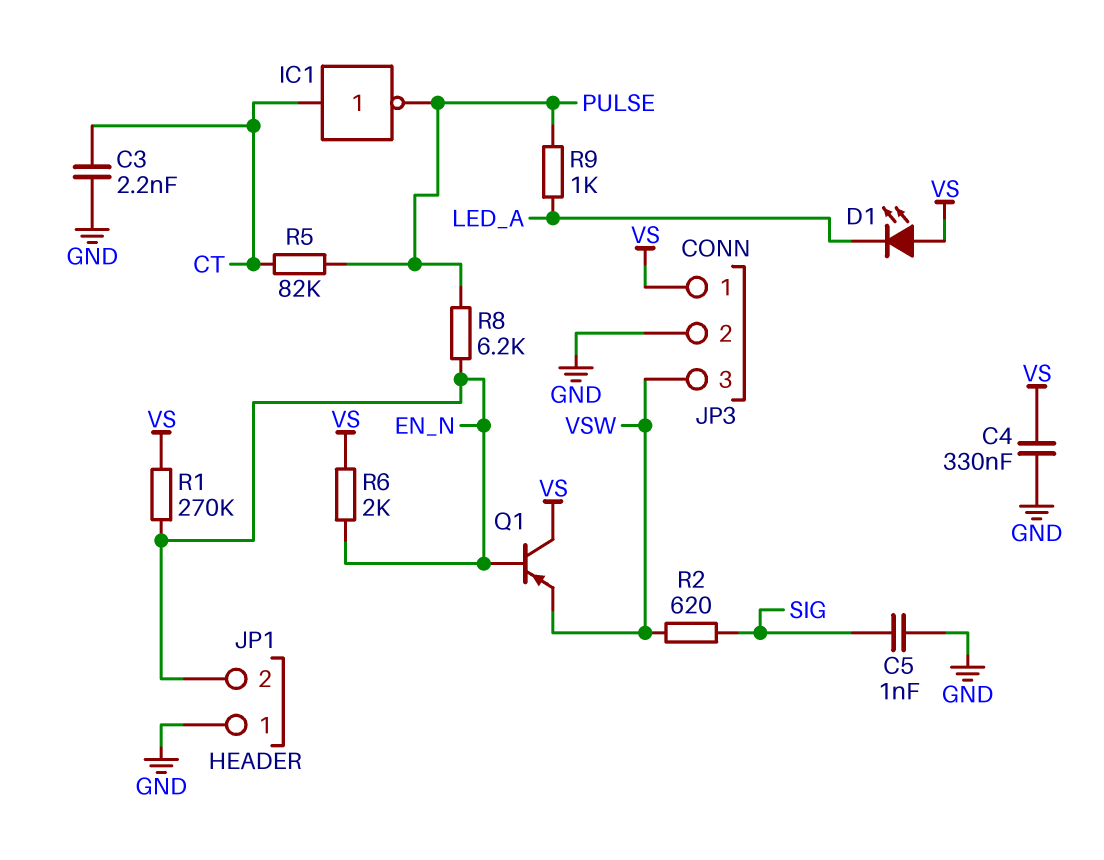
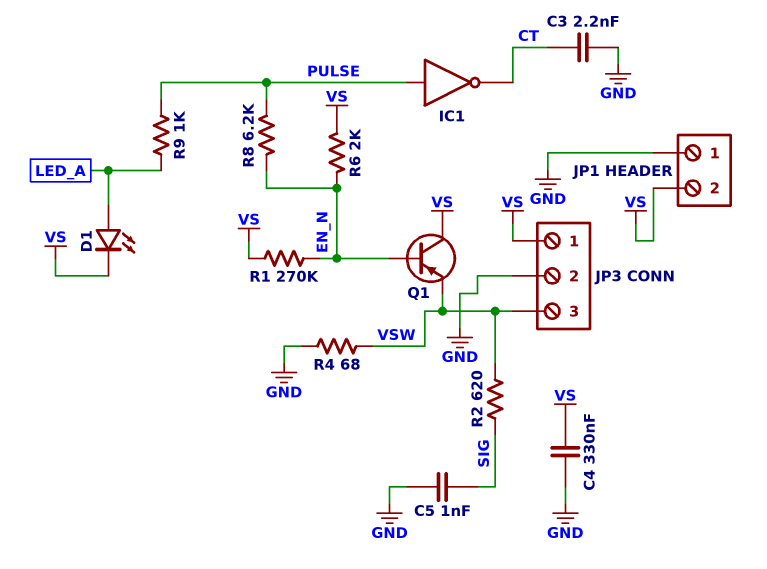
D1: LED (A VS, K LED_A) -> LED (A LED_A, K VS)
IC1: NOT (in CT, out PULSE) -> NOT (in PULSE, out CT)
JP1 pin 2: EN_N -> VS
R4: none -> 68 (GND, VSW)
R5: 82k (CT, PULSE) -> none

